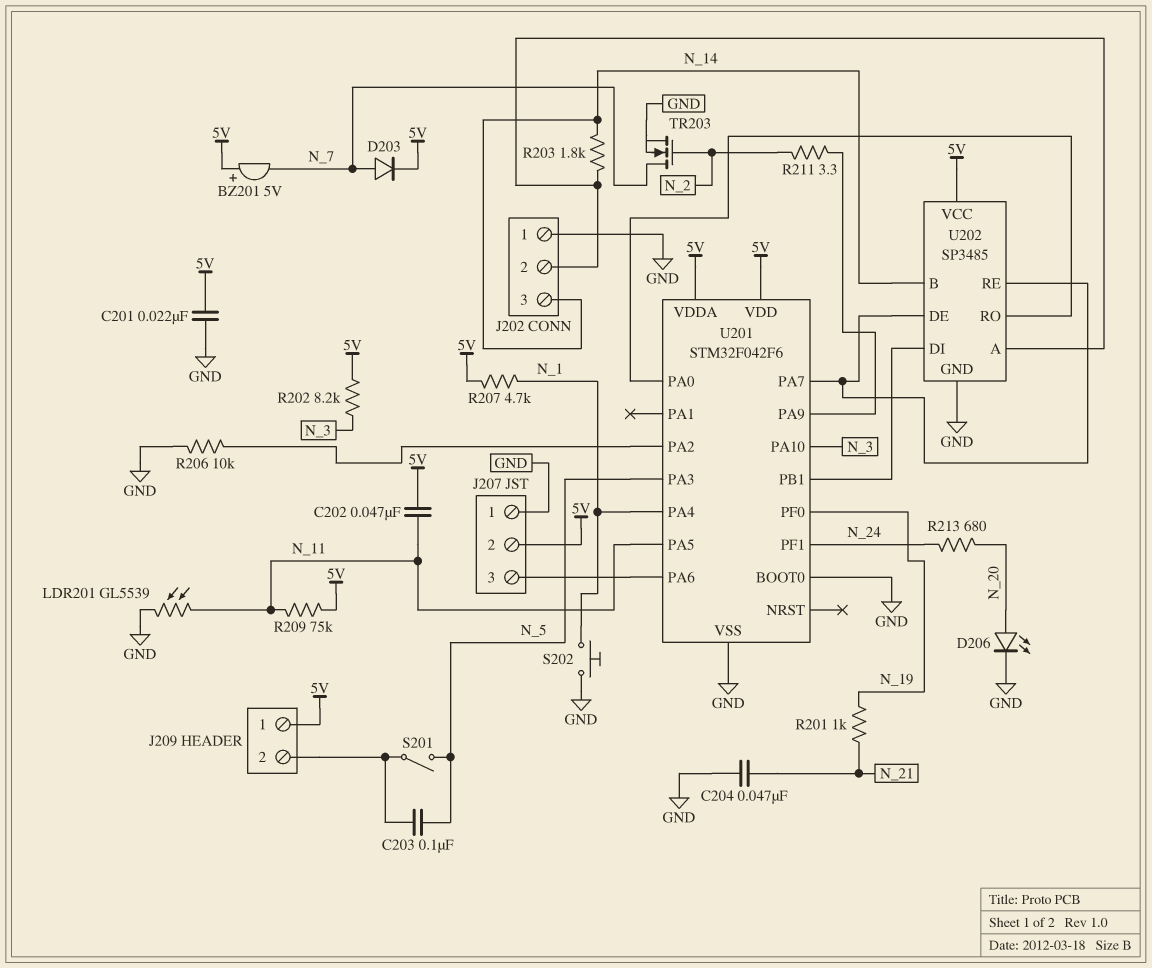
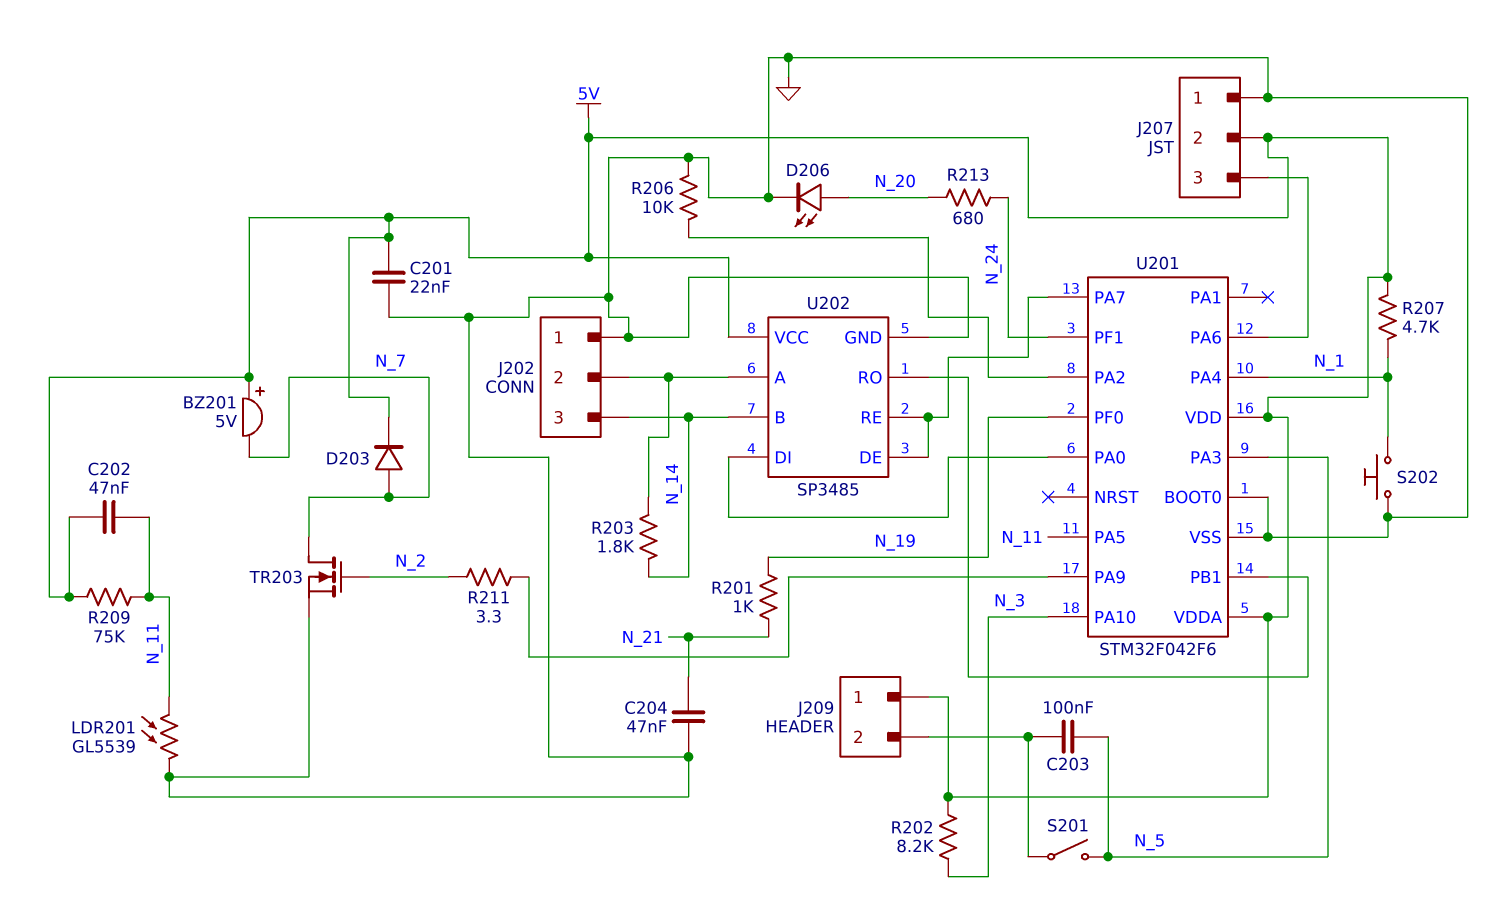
U202 pin DI: U201/PB1 -> U201/PA0
U202 pin RO: U201/PA0 -> U201/PB1

